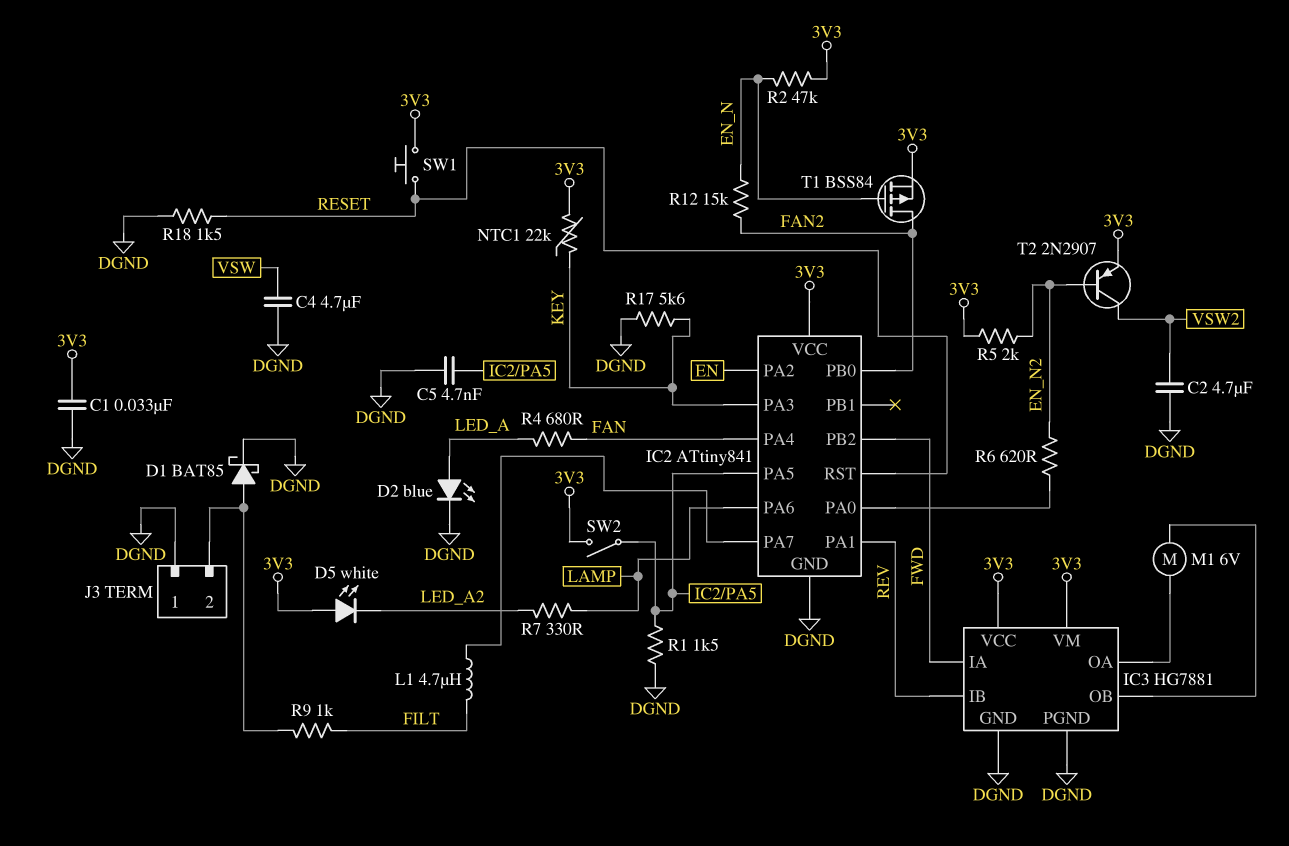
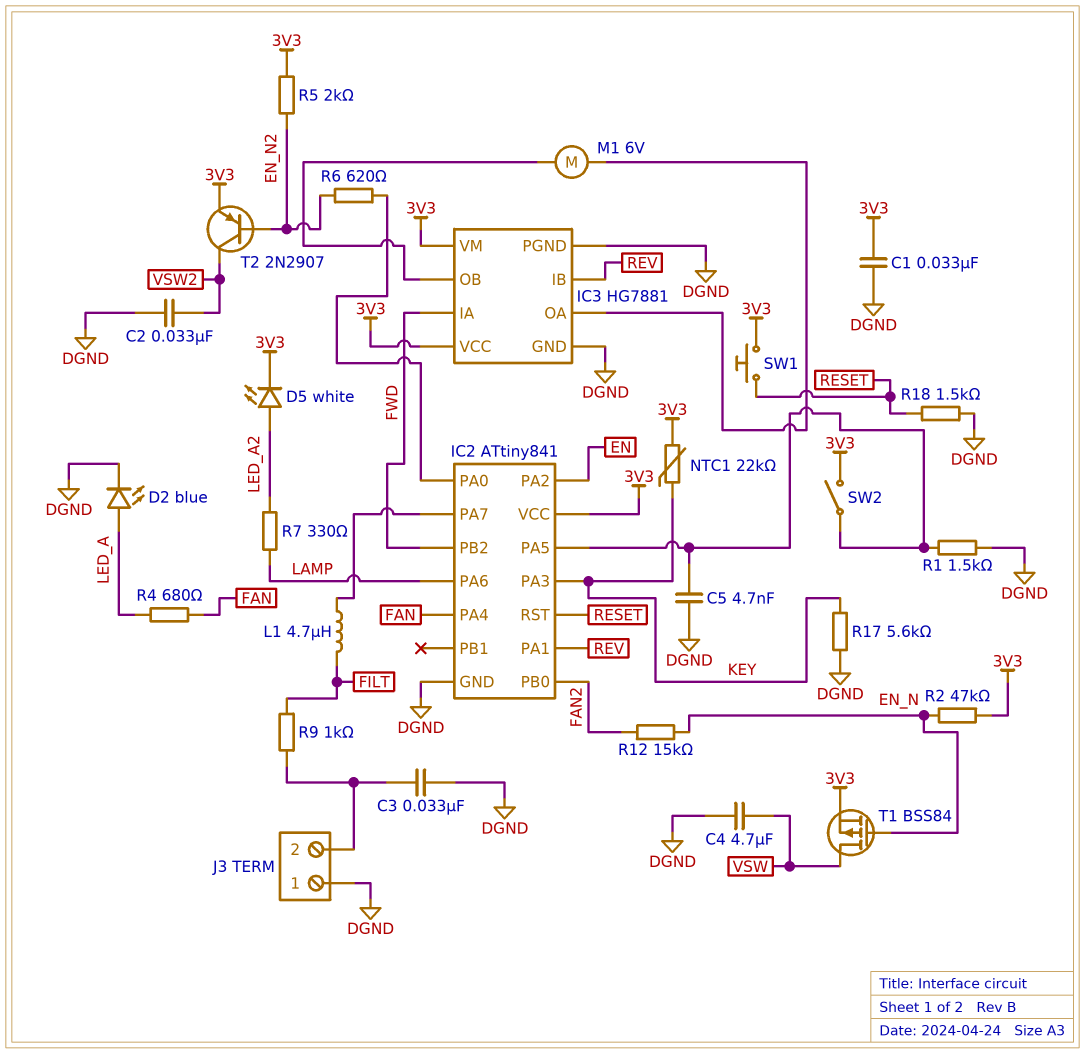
C2: 4.7uF (DGND, VSW2) -> 33nF (DGND, VSW2)
C3: none -> 33nF (DGND, J3/2)
D1: schottky BAT85 (A J3/2, K DGND) -> none
D5: LED white (A 3V3, K LED_A2) -> LED white (A LED_A2, K 3V3)
T1: PMOS BSS84 (G EN_N, D FAN2, S 3V3) -> PMOS BSS84 (G EN_N, D VSW, S 3V3)

